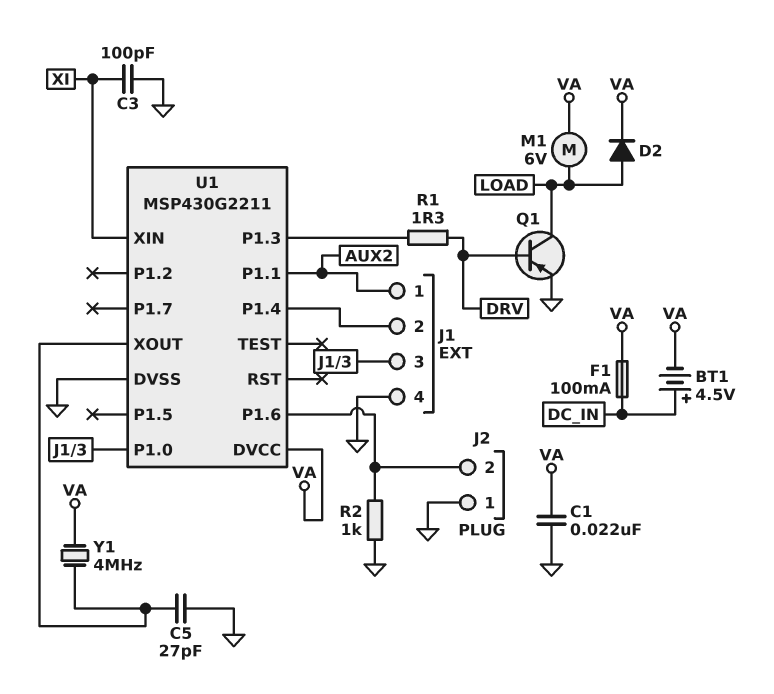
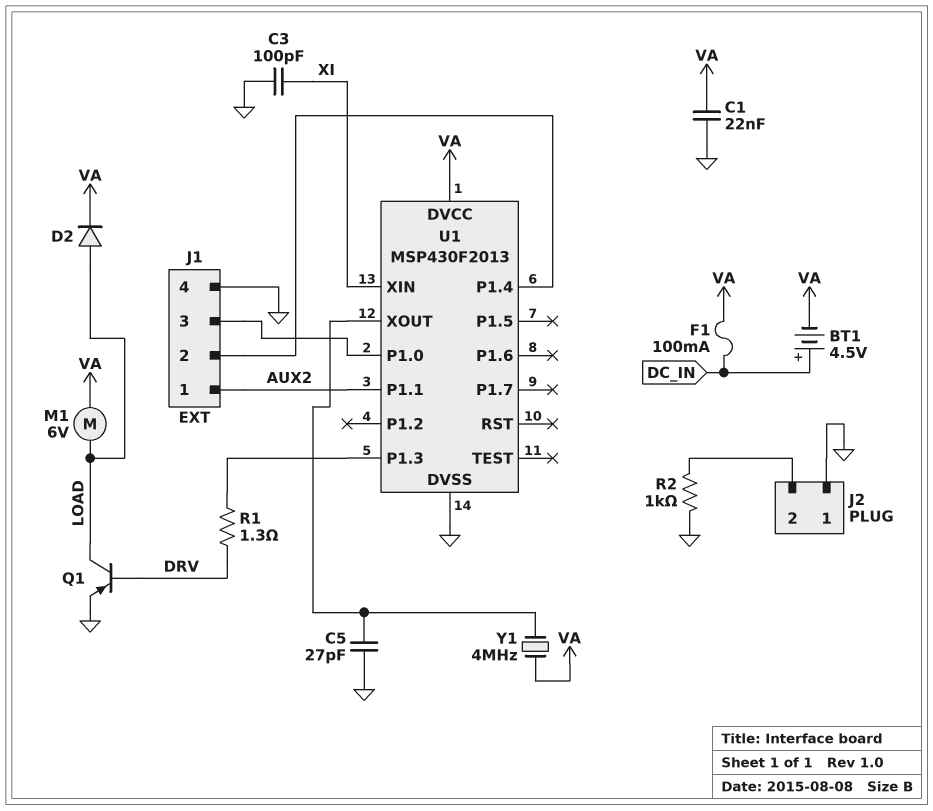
U1: MSP430G2211 -> MSP430F2013
U1 pin P1.6: J2/2 -> none

